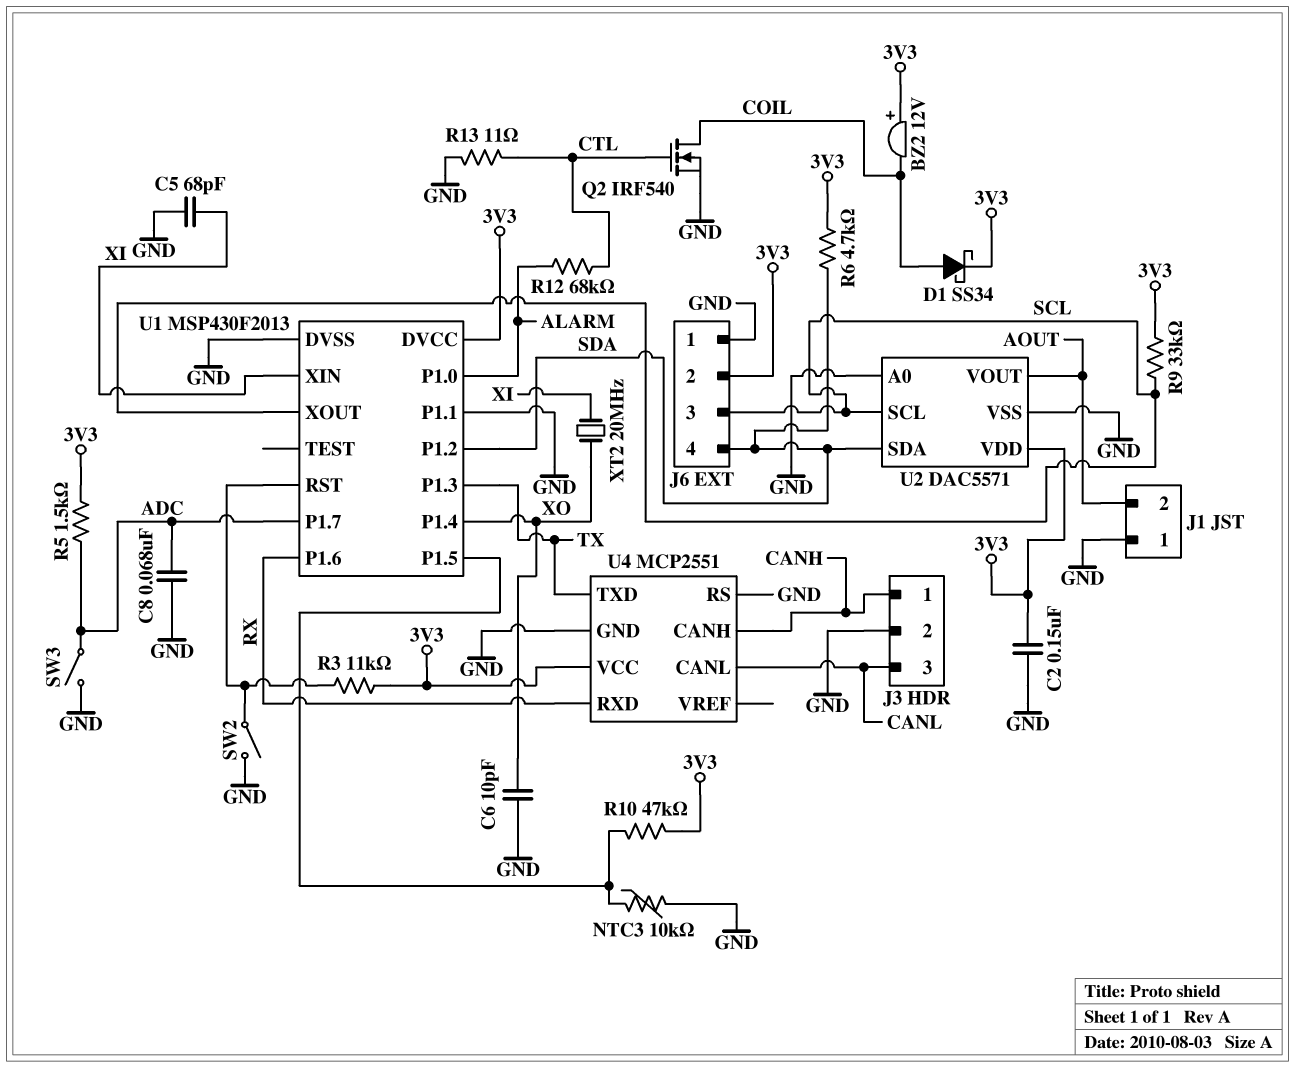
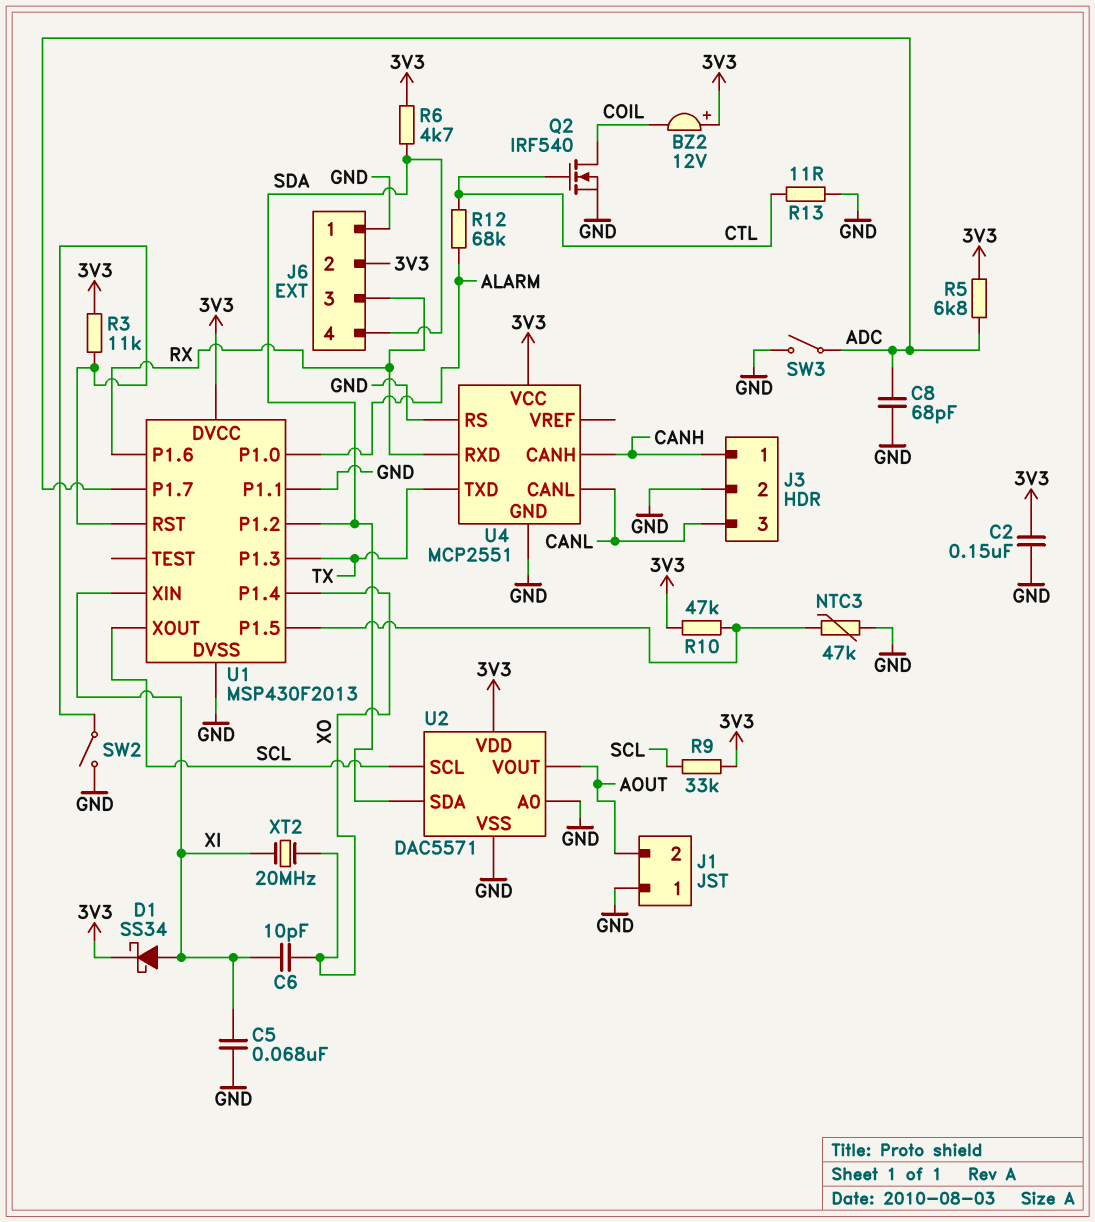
C5: 68pF (GND, XI) -> 68nF (GND, XI)
C6: 10pF (GND, XO) -> 10pF (XI, XO)
C8: 68nF (ADC, GND) -> 68pF (ADC, GND)
D1: schottky SS34 (A COIL, K 3V3) -> schottky SS34 (A XI, K 3V3)
J6 pin 3: SCL -> RX
NTC3: 10k (GND, U1/P1.5) -> 47k (GND, U1/P1.5)
R5: 1.5k (3V3, ADC) -> 6.8k (3V3, ADC)

